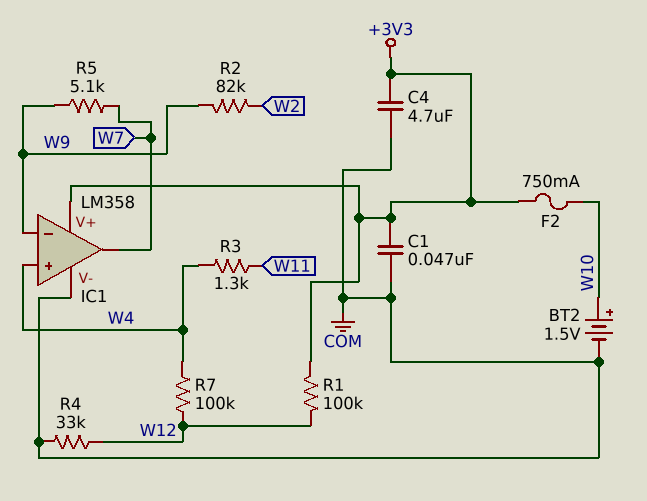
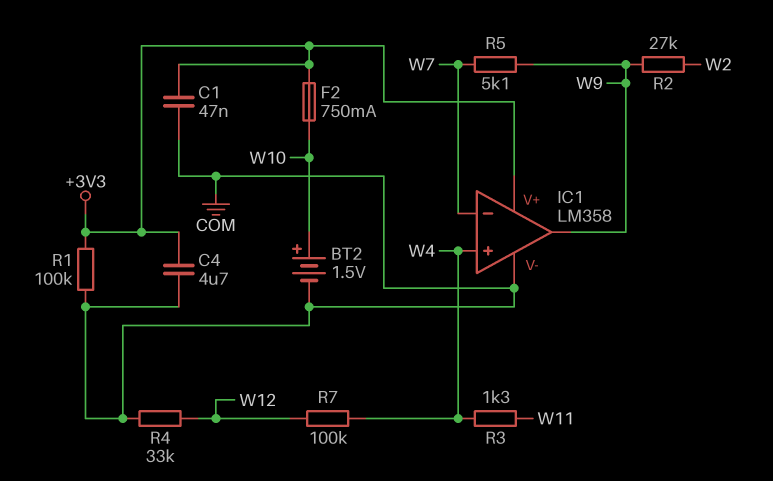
IC1 pin in-: W9 -> W7
IC1 pin out: W7 -> W9
R1: 100k (+3V3, W12) -> 100k (+3V3, COM)
R2: 82k (W2, W9) -> 27k (W2, W9)

